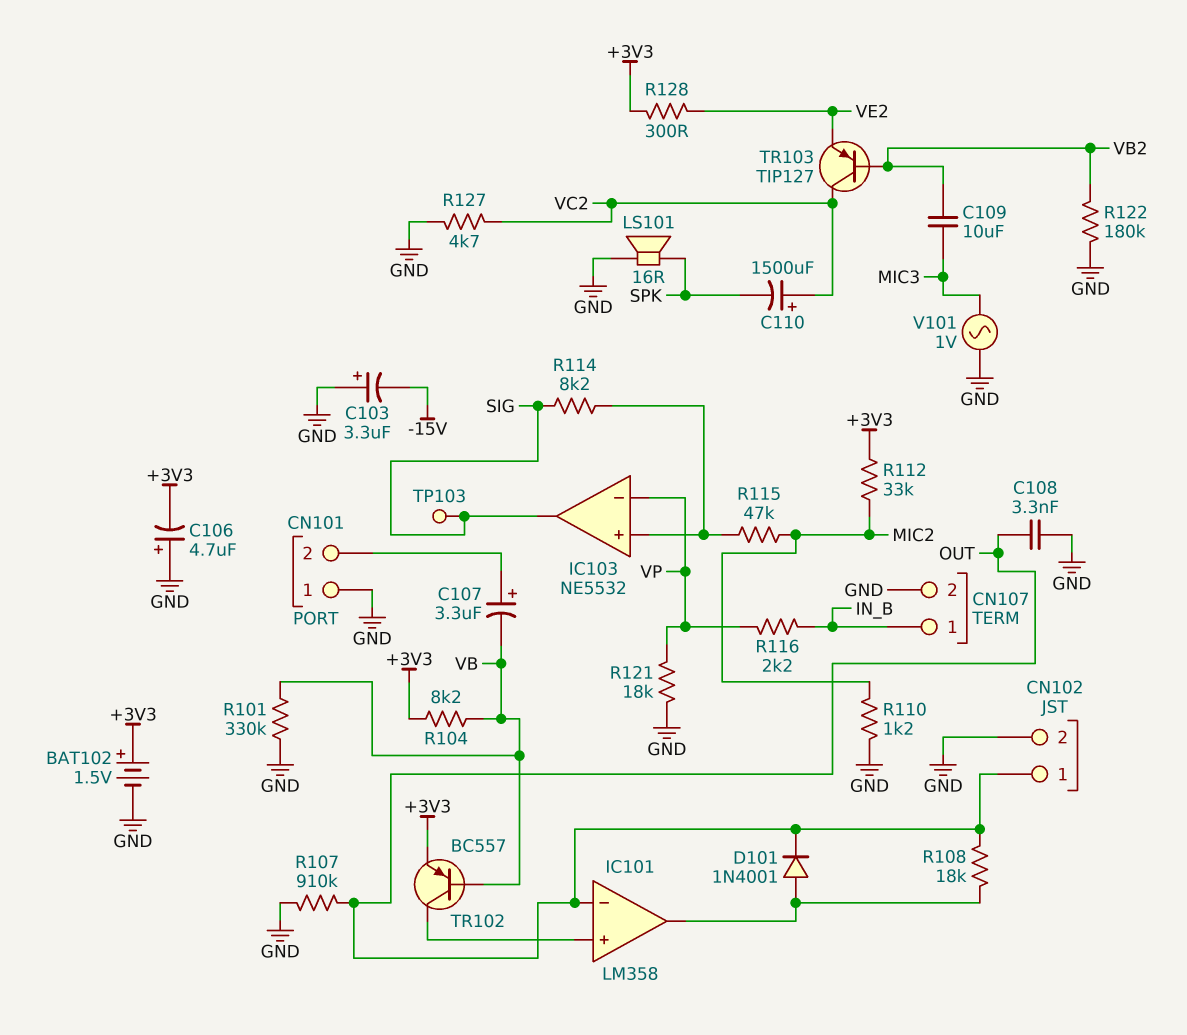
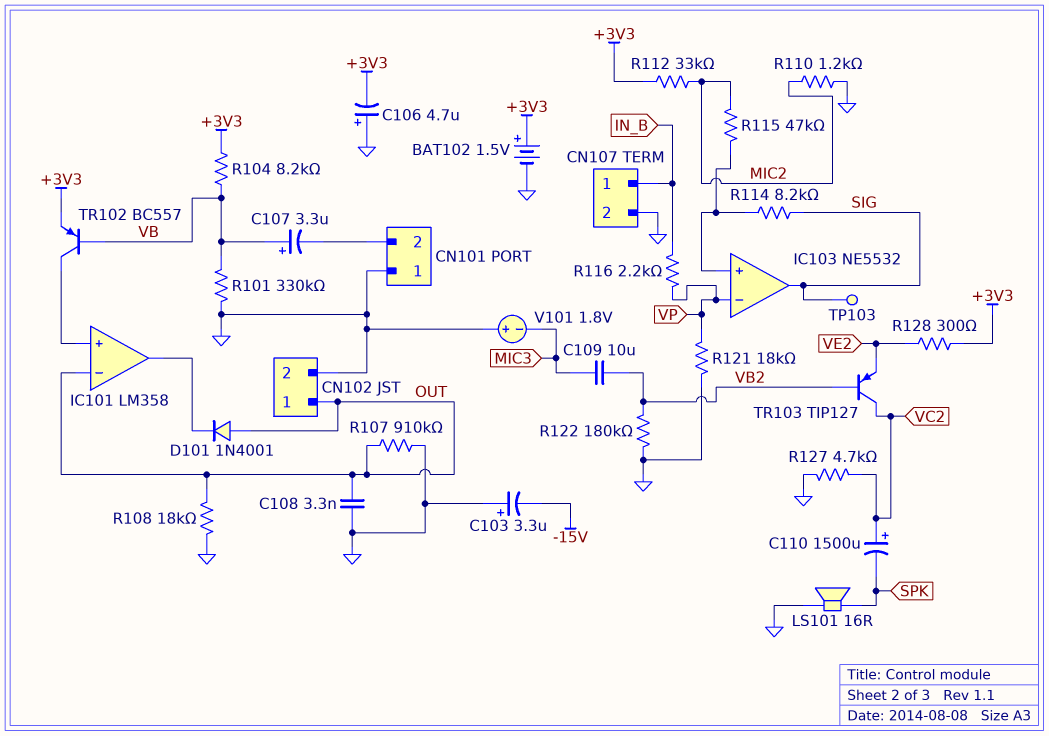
C107: 3.3uF (plus CN101/2, minus VB) -> 3.3uF (plus VB, minus CN101/2)
D101: diode 1N4001 (A IC101/out, K OUT) -> diode 1N4001 (A OUT, K IC101/out)
R108: 18k (IC101/out, OUT) -> 18k (GND, OUT)
V101: AC 1V (GND, MIC3) -> 1.8V (plus GND, minus MIC3)

